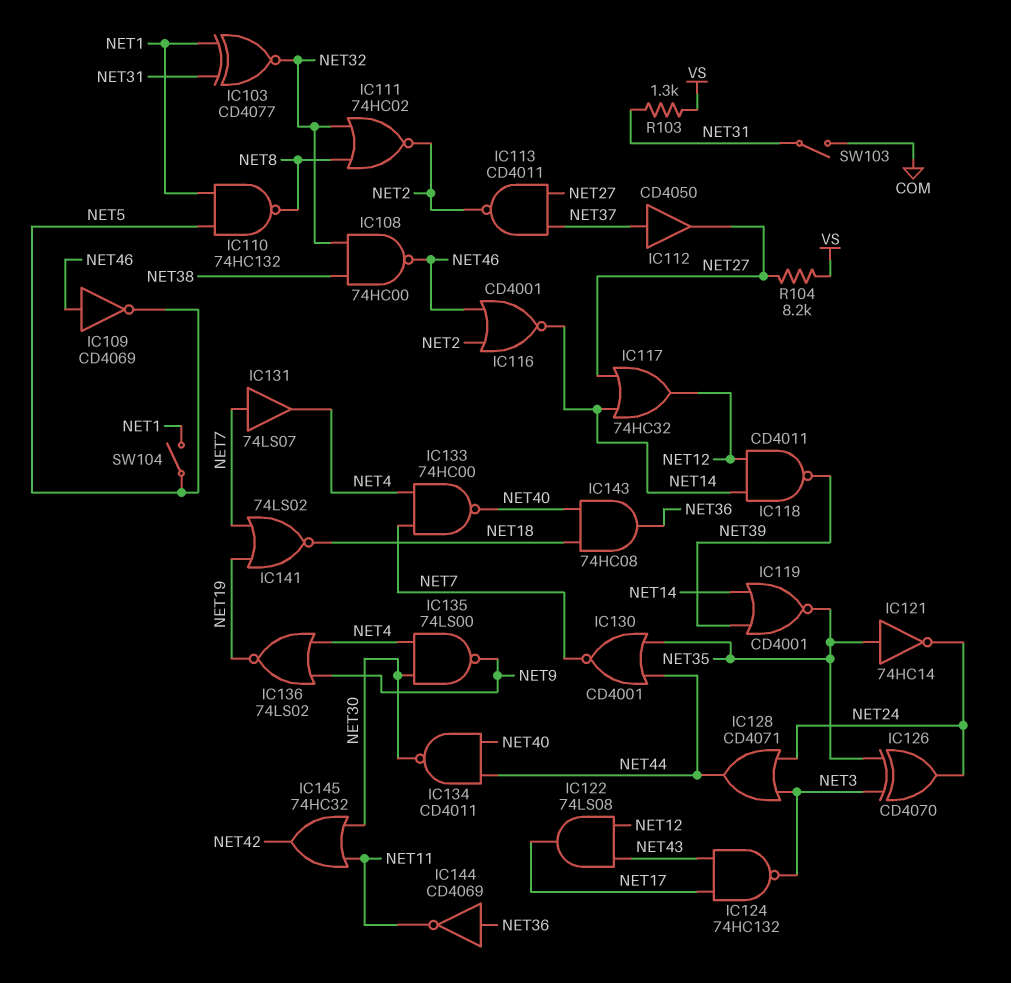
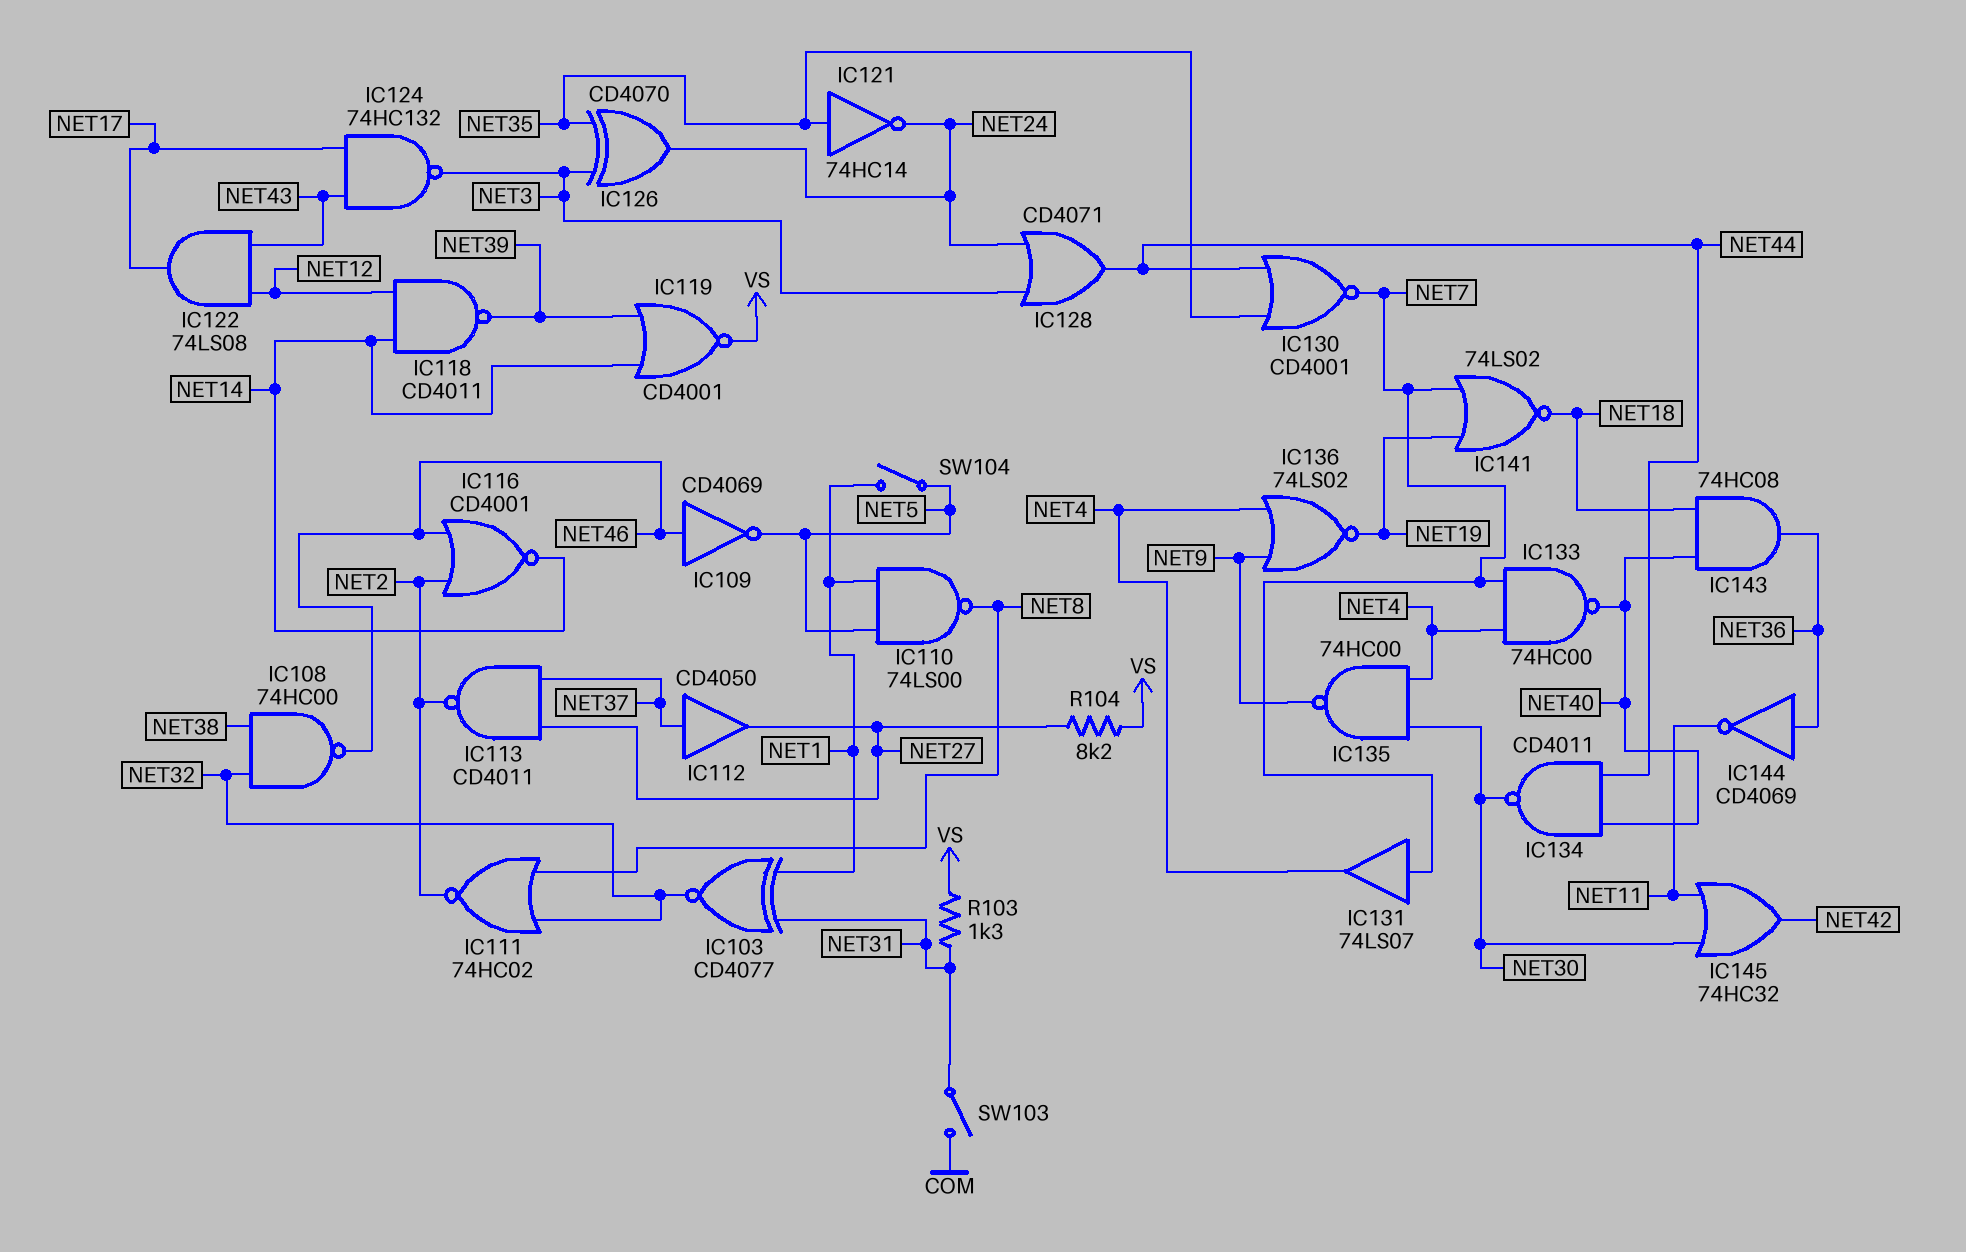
IC110: NAND 74HC132 (in NET1, in NET5, out NET8) -> NAND 74LS00 (in NET1, in NET5, out NET8)
IC117: OR 74HC32 (in NET14, in NET27, out NET12) -> none
IC119: NOR CD4001 (in NET14, in NET39, out NET35) -> NOR CD4001 (in NET14, in NET39, out VS)
IC135: NAND 74LS00 (in NET4, in NET30, out NET9) -> NAND 74HC00 (in NET4, in NET30, out NET9)

